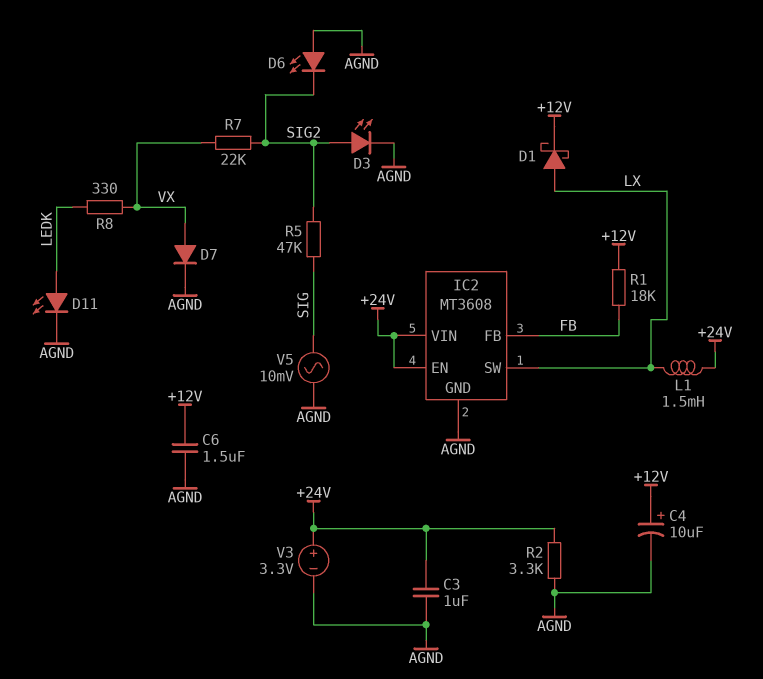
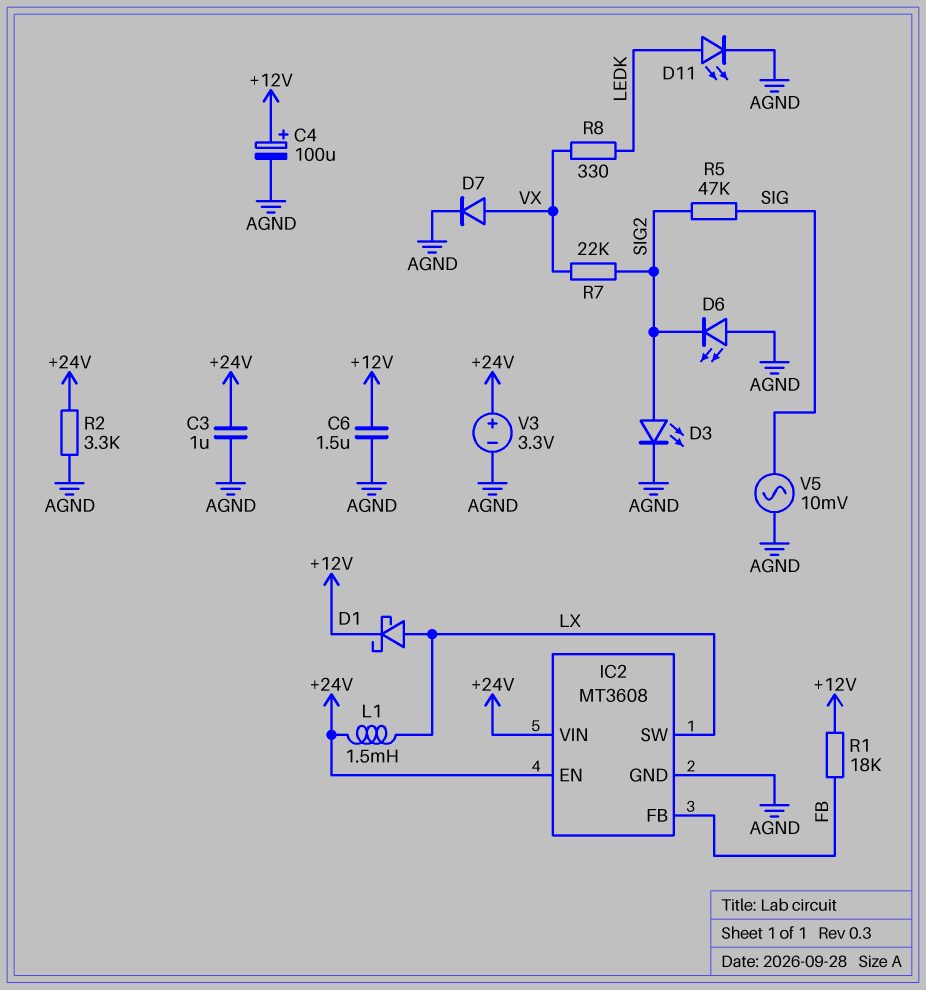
C4: 10uF (plus +12V, minus AGND) -> 100uF (plus +12V, minus AGND)

